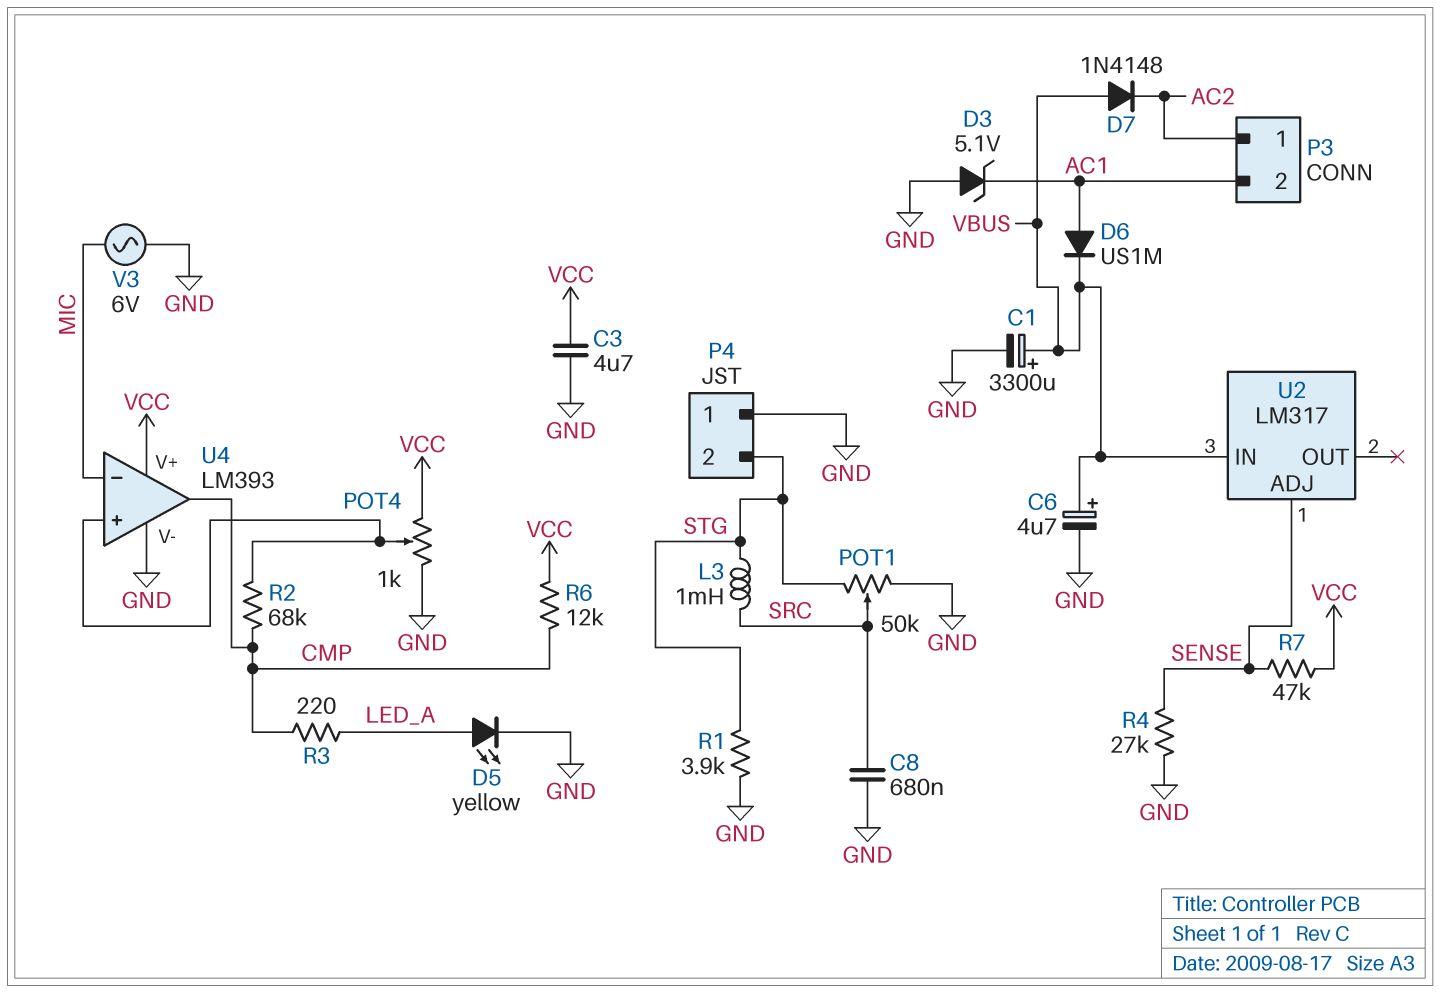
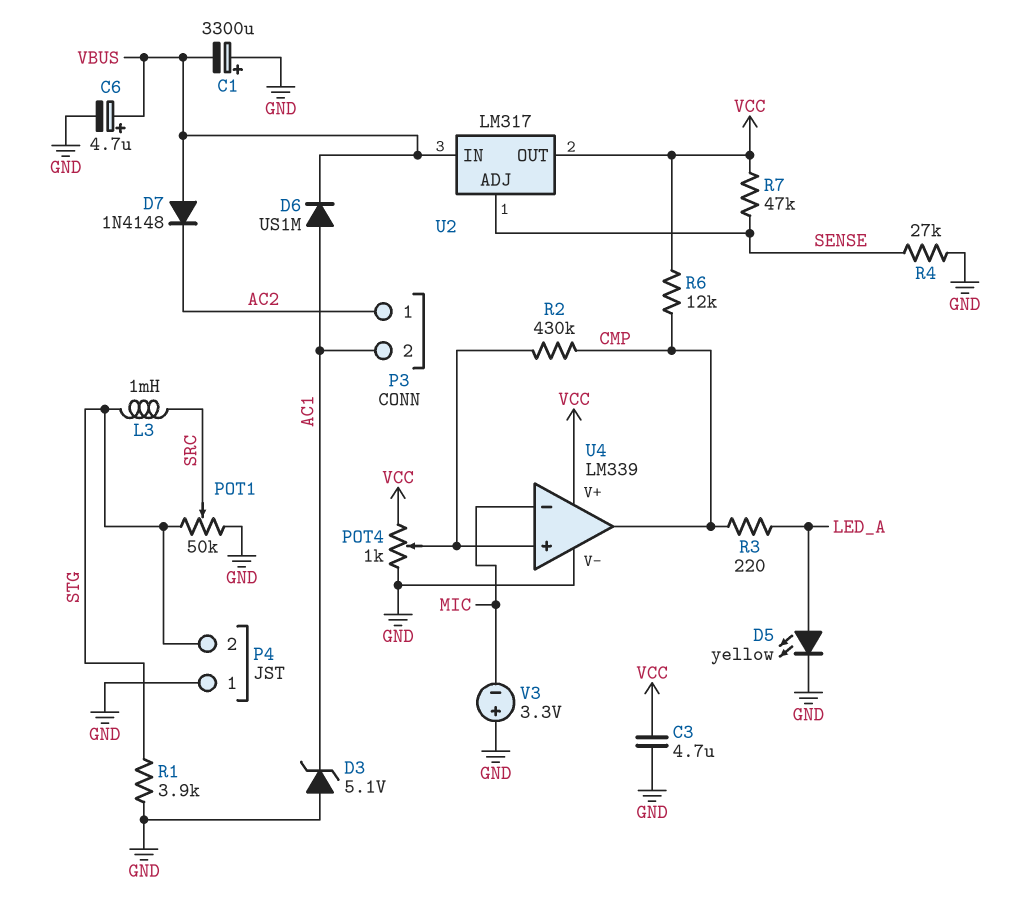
C1: 3300uF (plus VBUS, minus GND) -> 3300uF (plus GND, minus VBUS)
C8: 680nF (GND, SRC) -> none
R2: 68k (CMP, U4/in+) -> 430k (CMP, U4/in+)
U2 pin OUT: none -> VCC
U4: LM393 -> LM339
V3: AC 6V (GND, MIC) -> 3.3V (plus GND, minus MIC)

